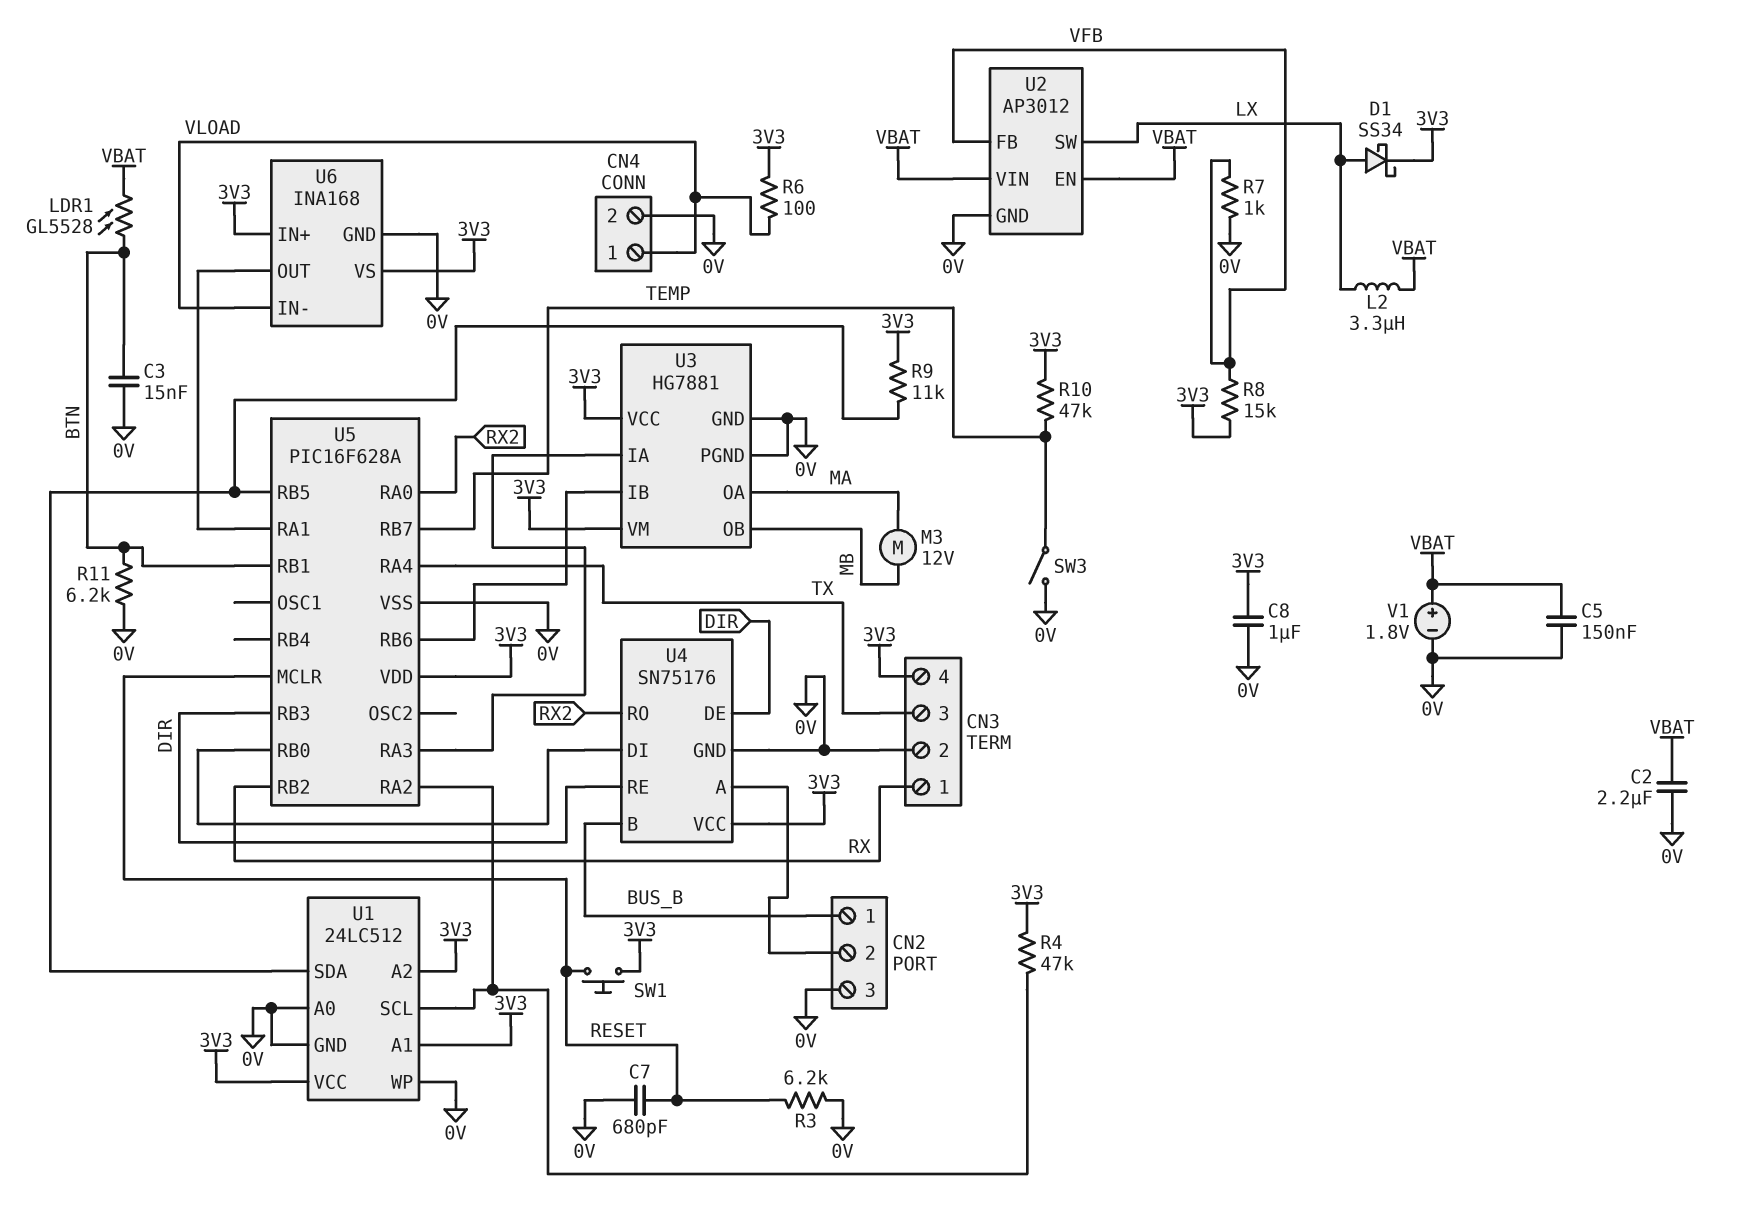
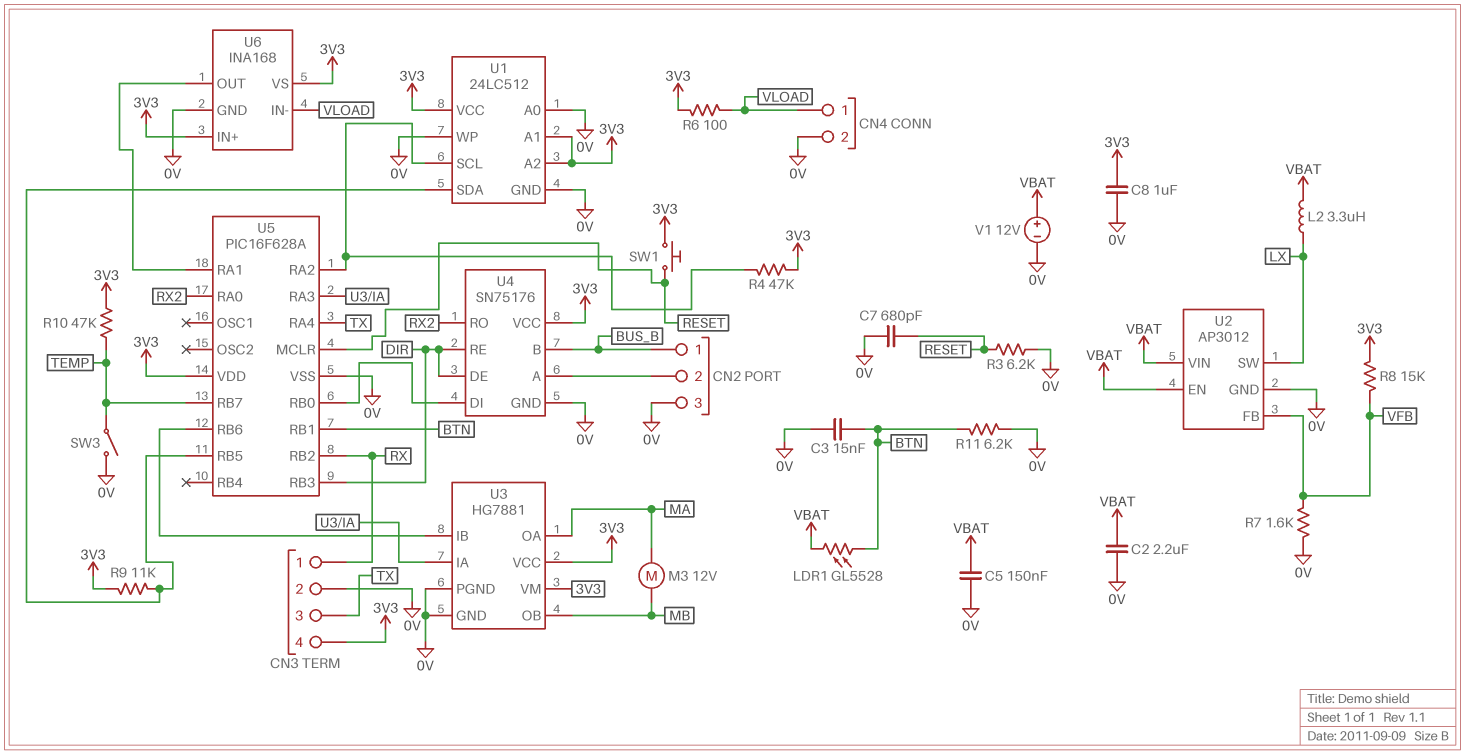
D1: schottky SS34 (A LX, K 3V3) -> none
R7: 1k (0V, VFB) -> 1.6k (0V, VFB)
V1: 1.8V (plus VBAT, minus 0V) -> 12V (plus VBAT, minus 0V)

